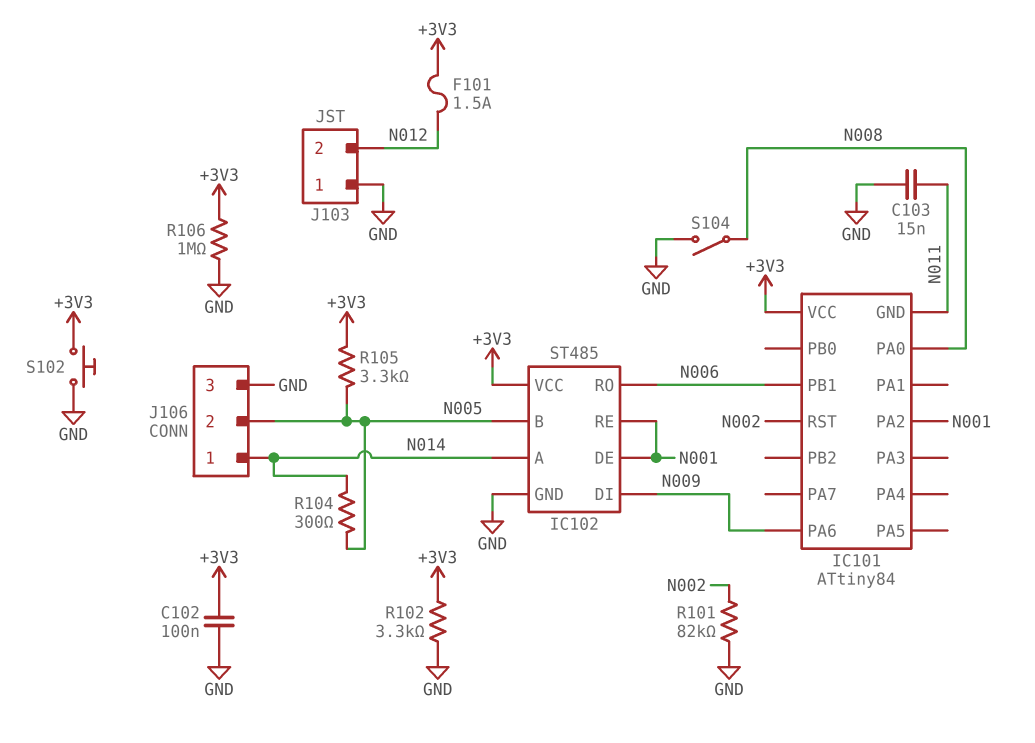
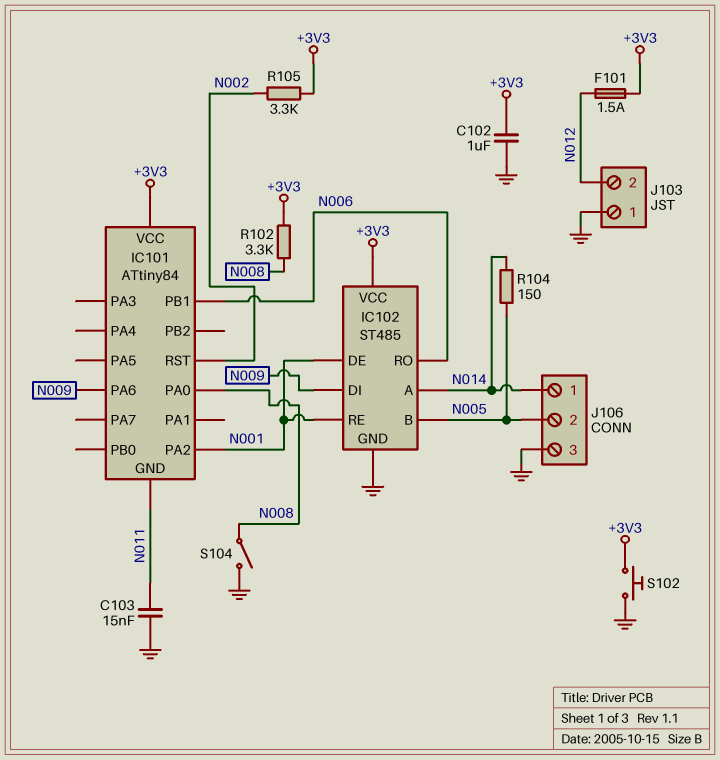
C102: 100nF (+3V3, GND) -> 1uF (+3V3, GND)
R101: 82k (GND, N002) -> none
R102: 3.3k (+3V3, GND) -> 3.3k (+3V3, N008)
R104: 300 (N005, N014) -> 150 (N005, N014)
R105: 3.3k (+3V3, N005) -> 3.3k (+3V3, N002)
R106: 1M (+3V3, GND) -> none

